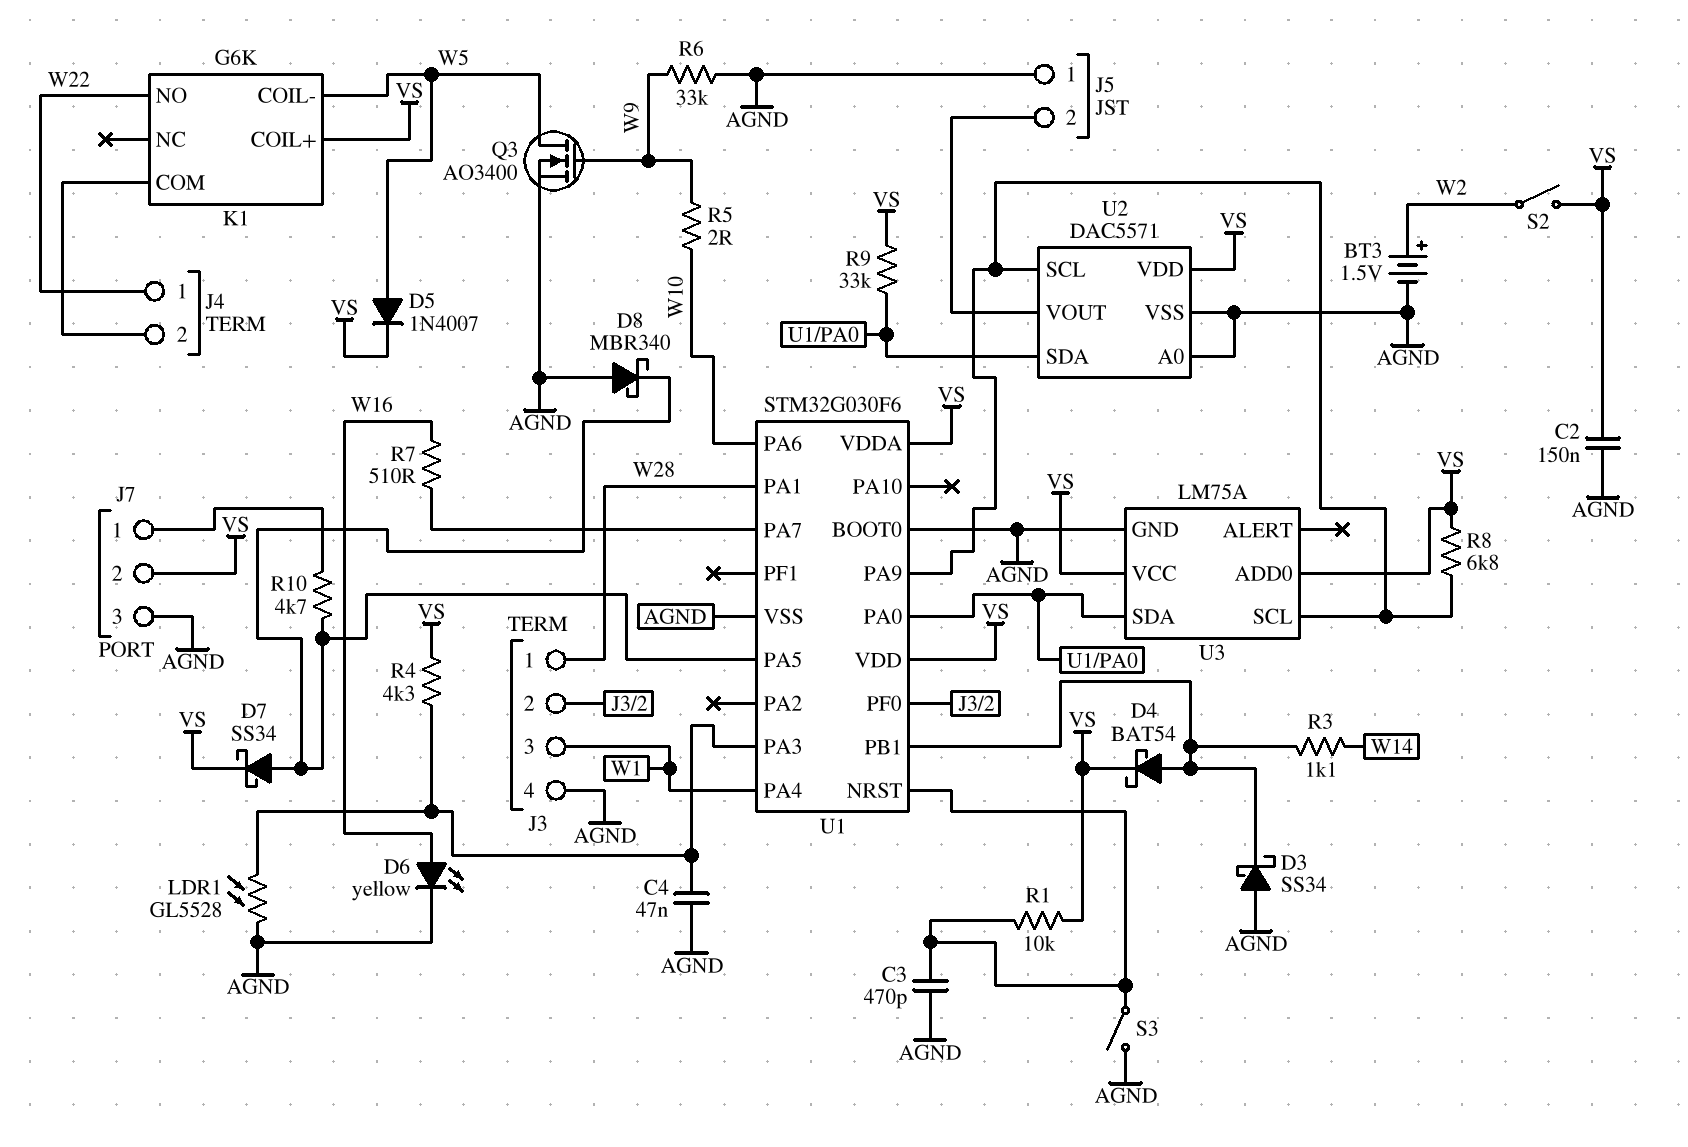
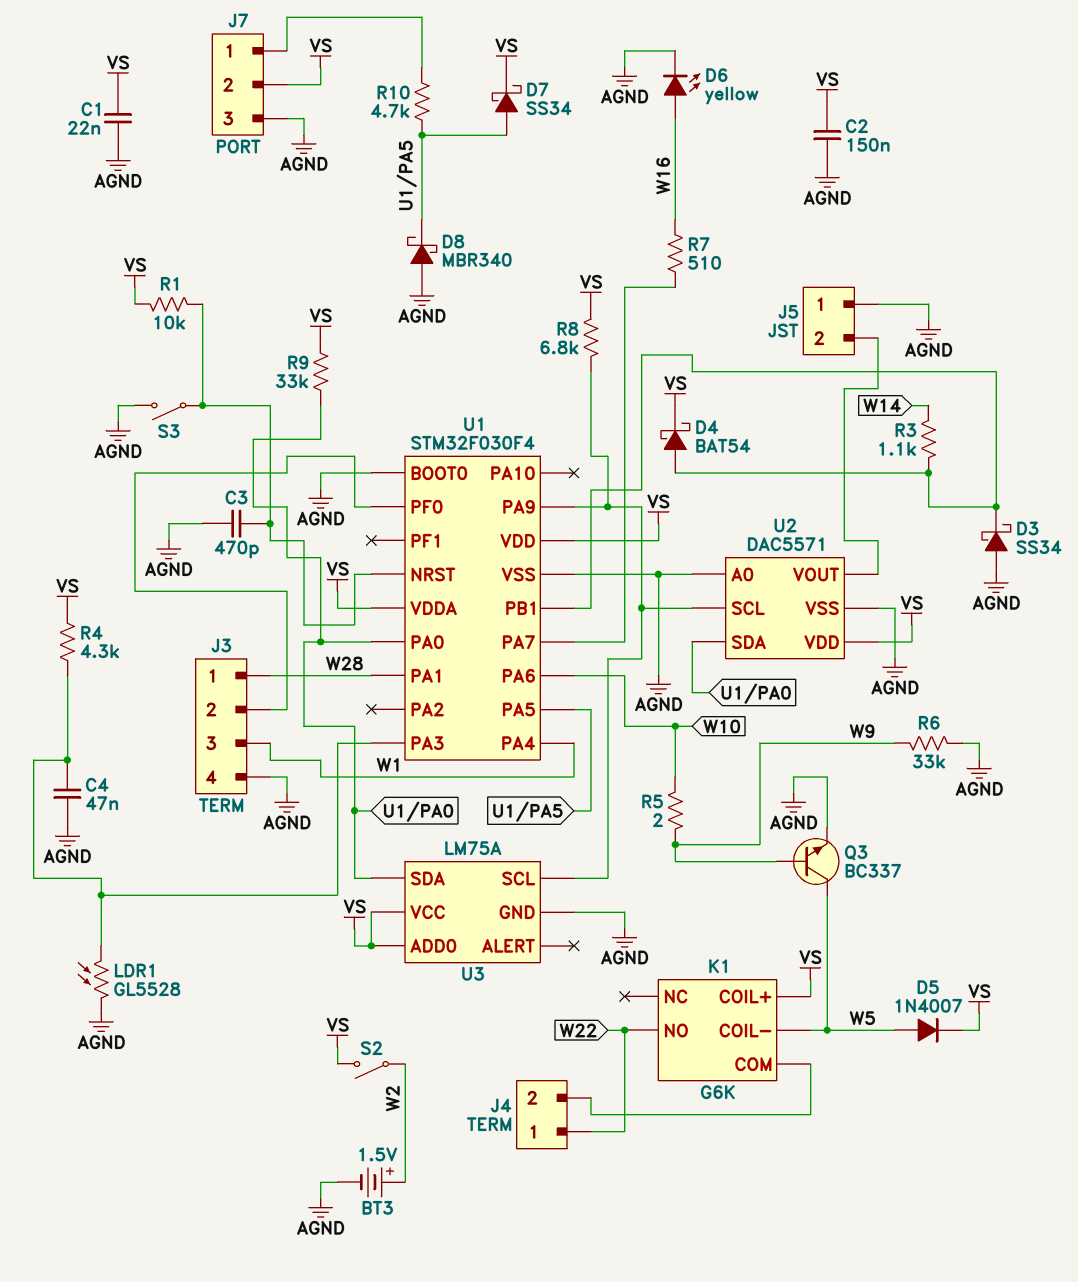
C1: none -> 22nF (AGND, VS)
Q3: NMOS AO3400 (G W9, D W5, S AGND) -> NPN BC337 (B W9, C W5, E AGND)
U1: STM32G030F6 -> STM32F030F4

